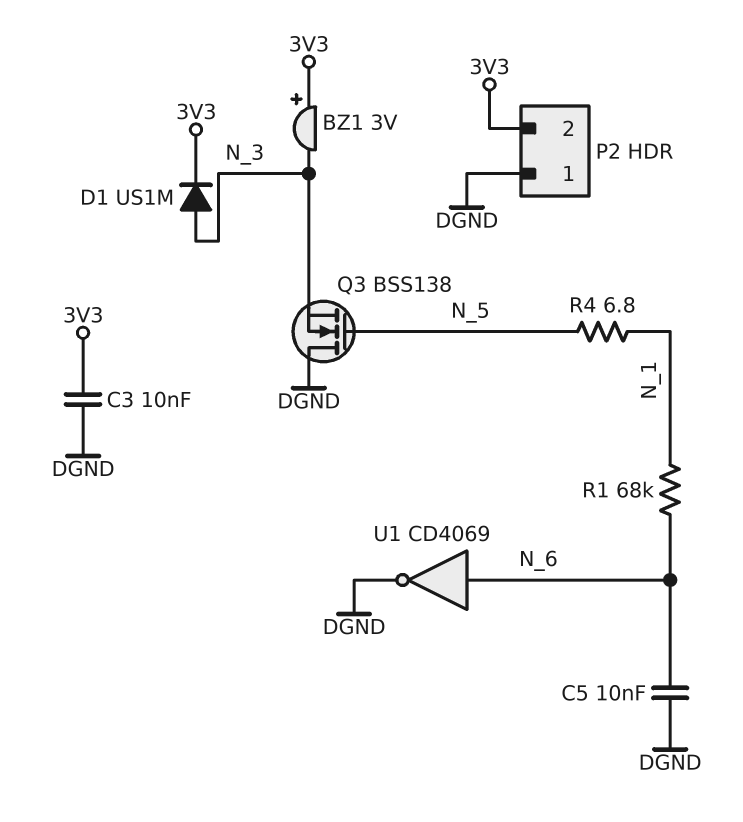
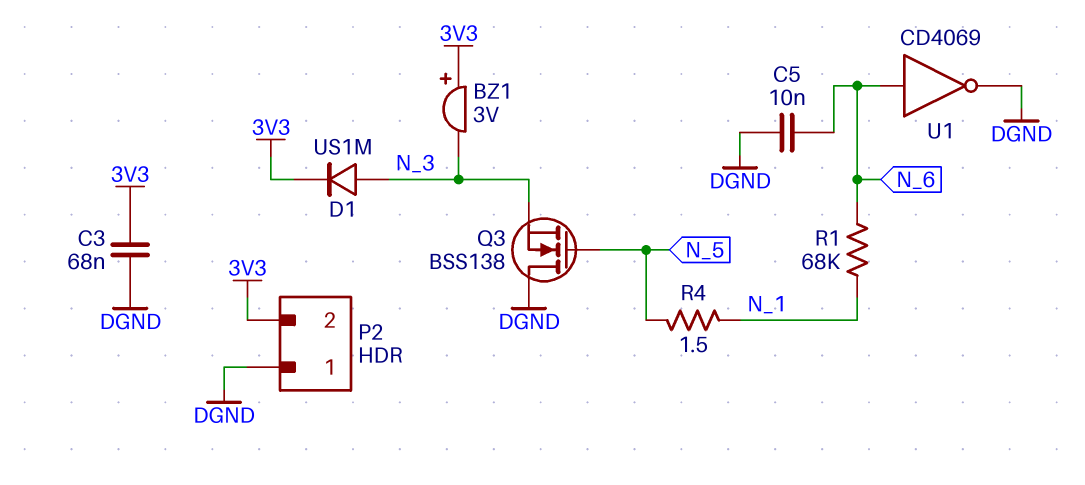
C3: 10nF (3V3, DGND) -> 68nF (3V3, DGND)
R4: 6.8 (N_1, N_5) -> 1.5 (N_1, N_5)

